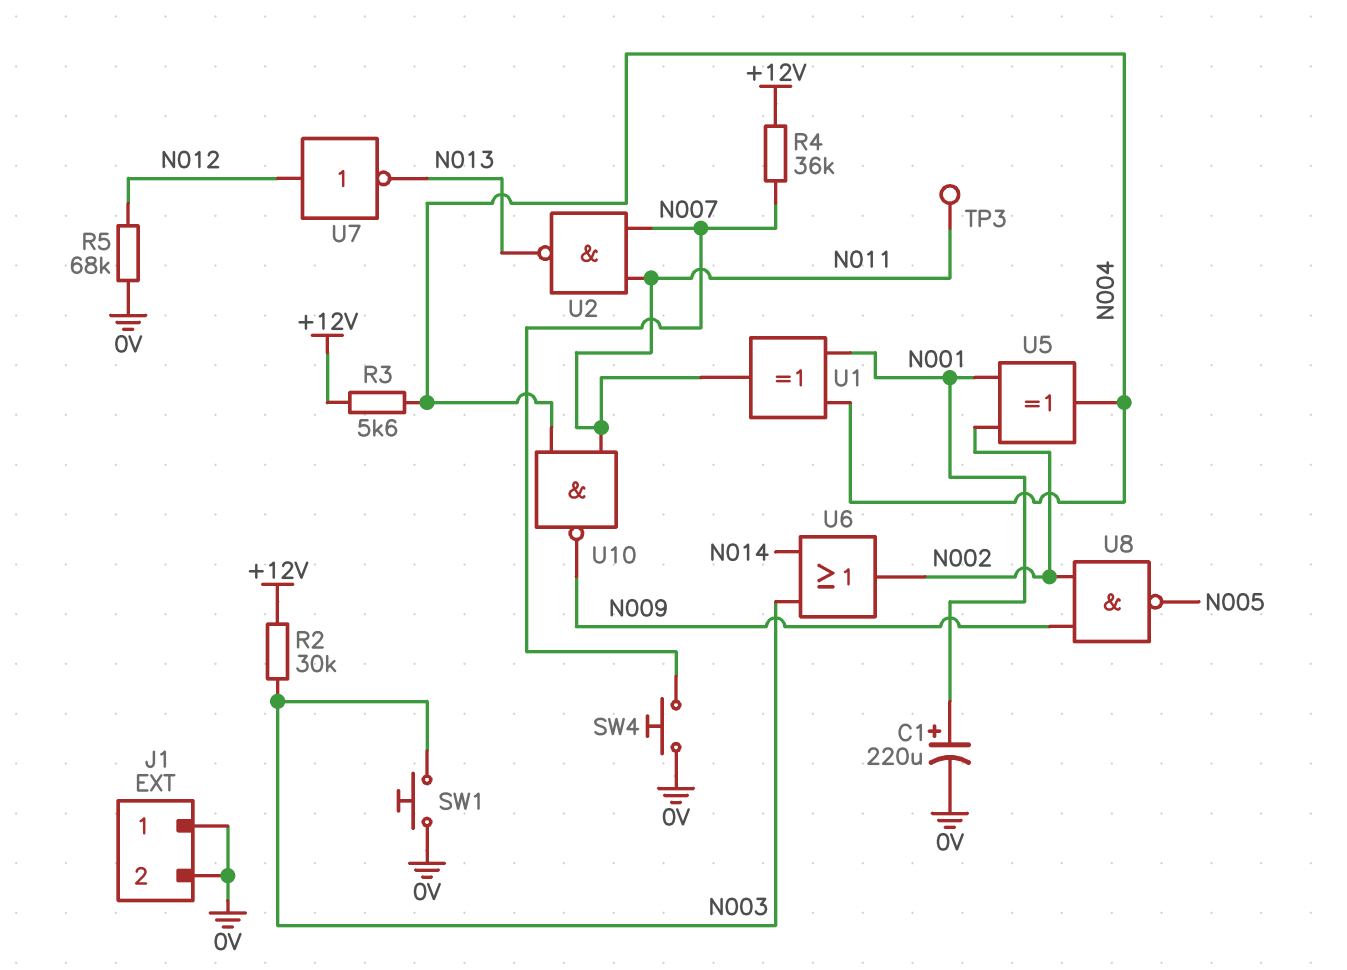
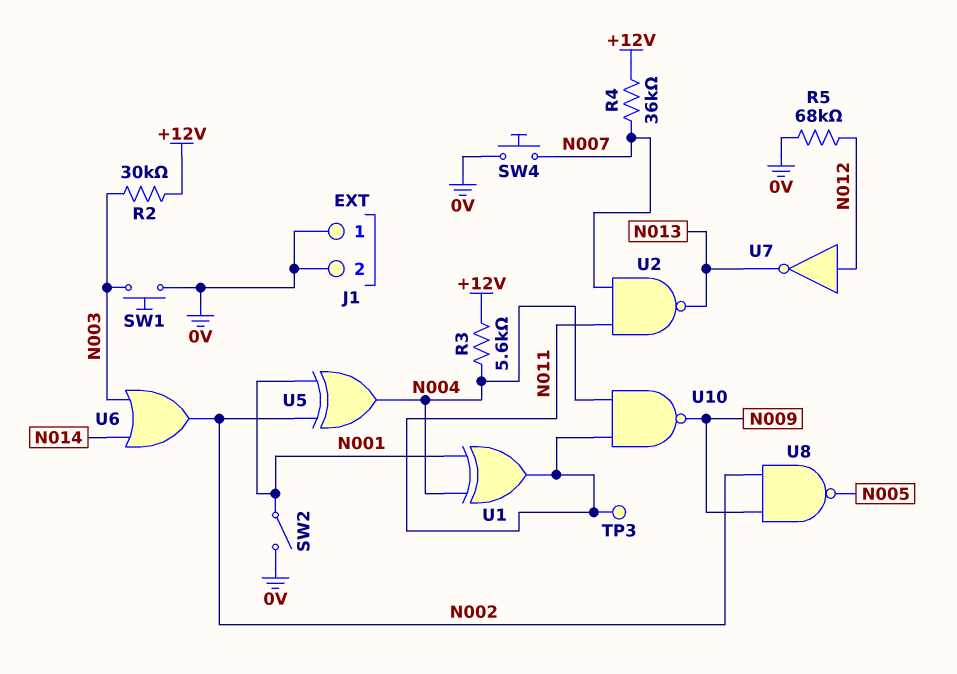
C1: 220uF (plus N001, minus 0V) -> none
SW2: none -> switch (0V, N001)

